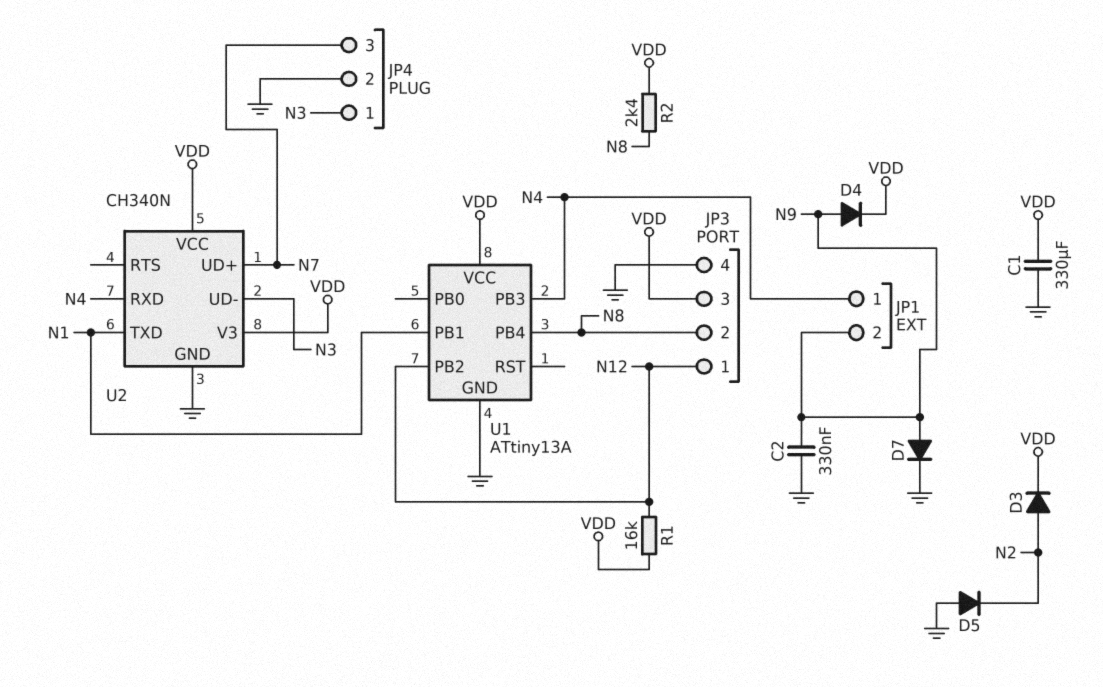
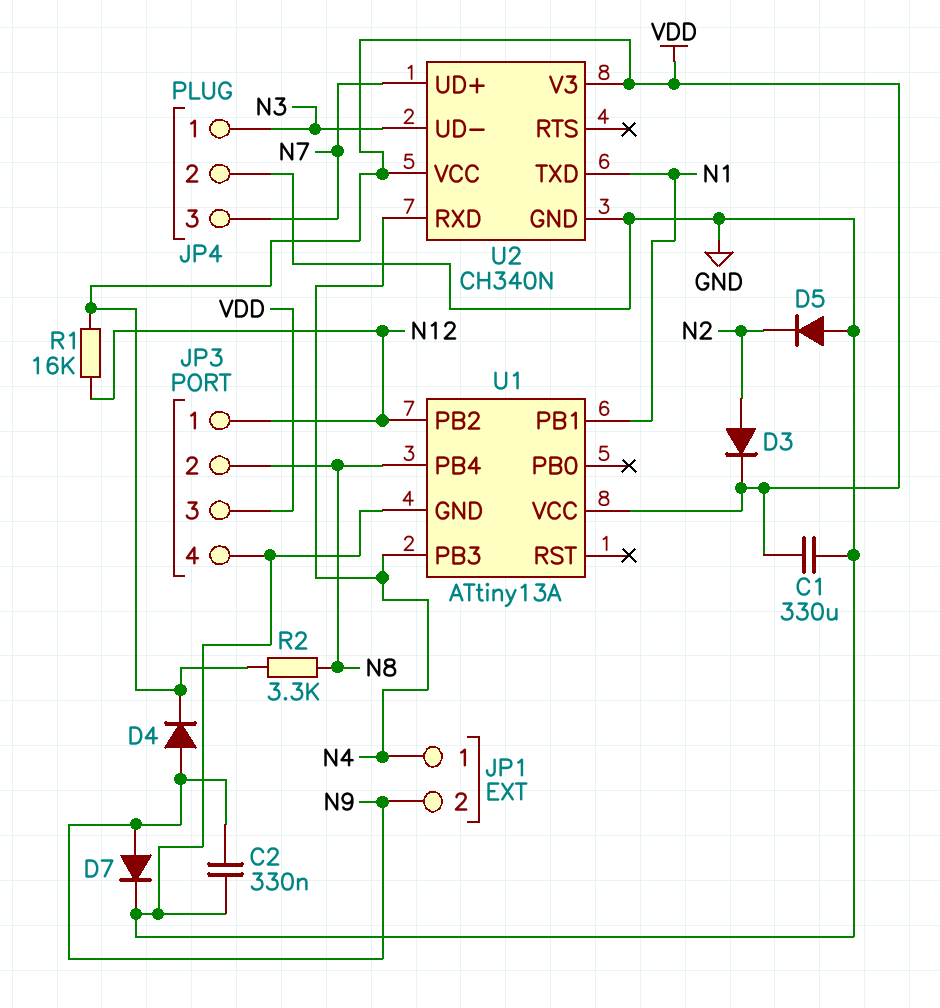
R2: 2.4k (N8, VDD) -> 3.3k (N8, VDD)

